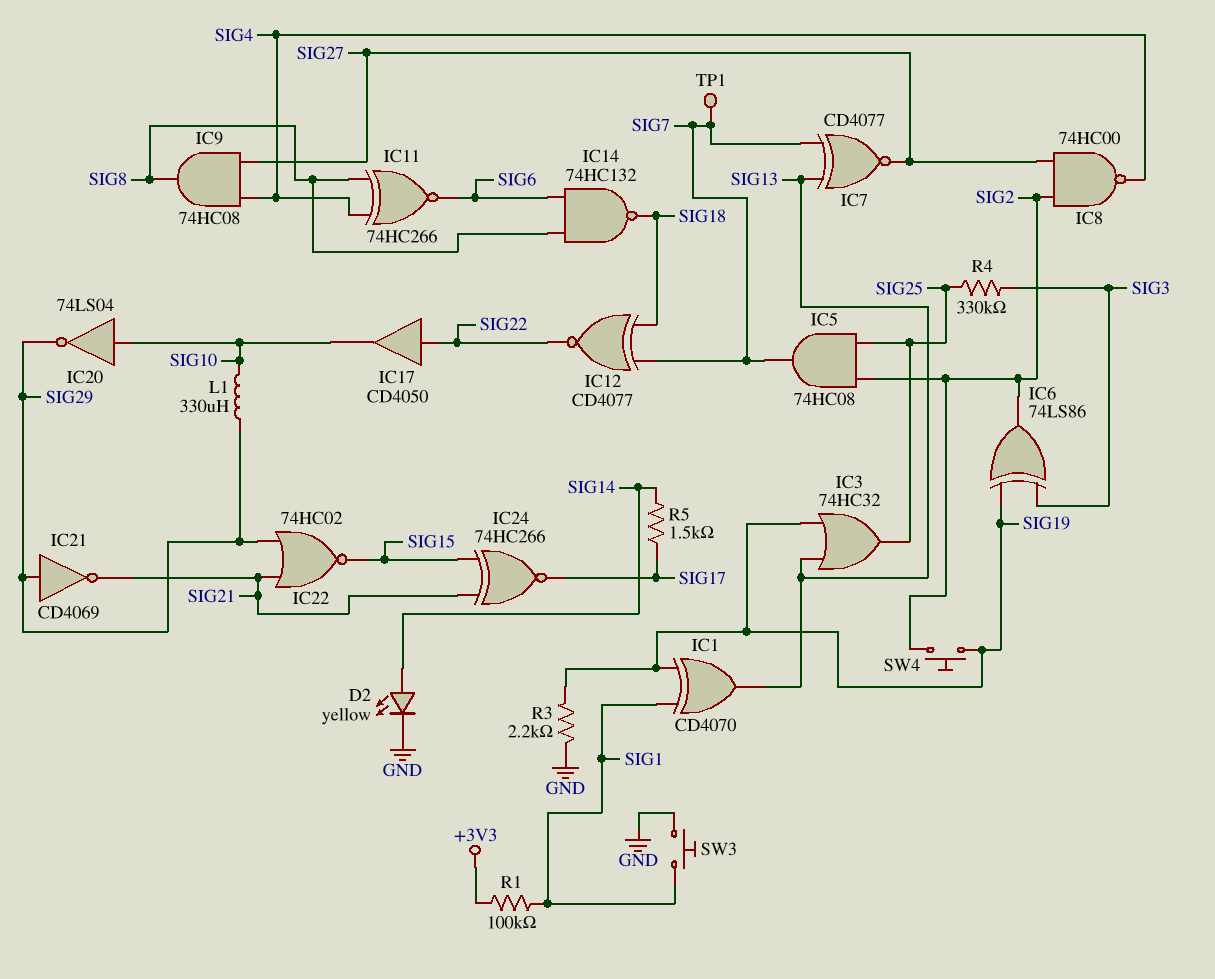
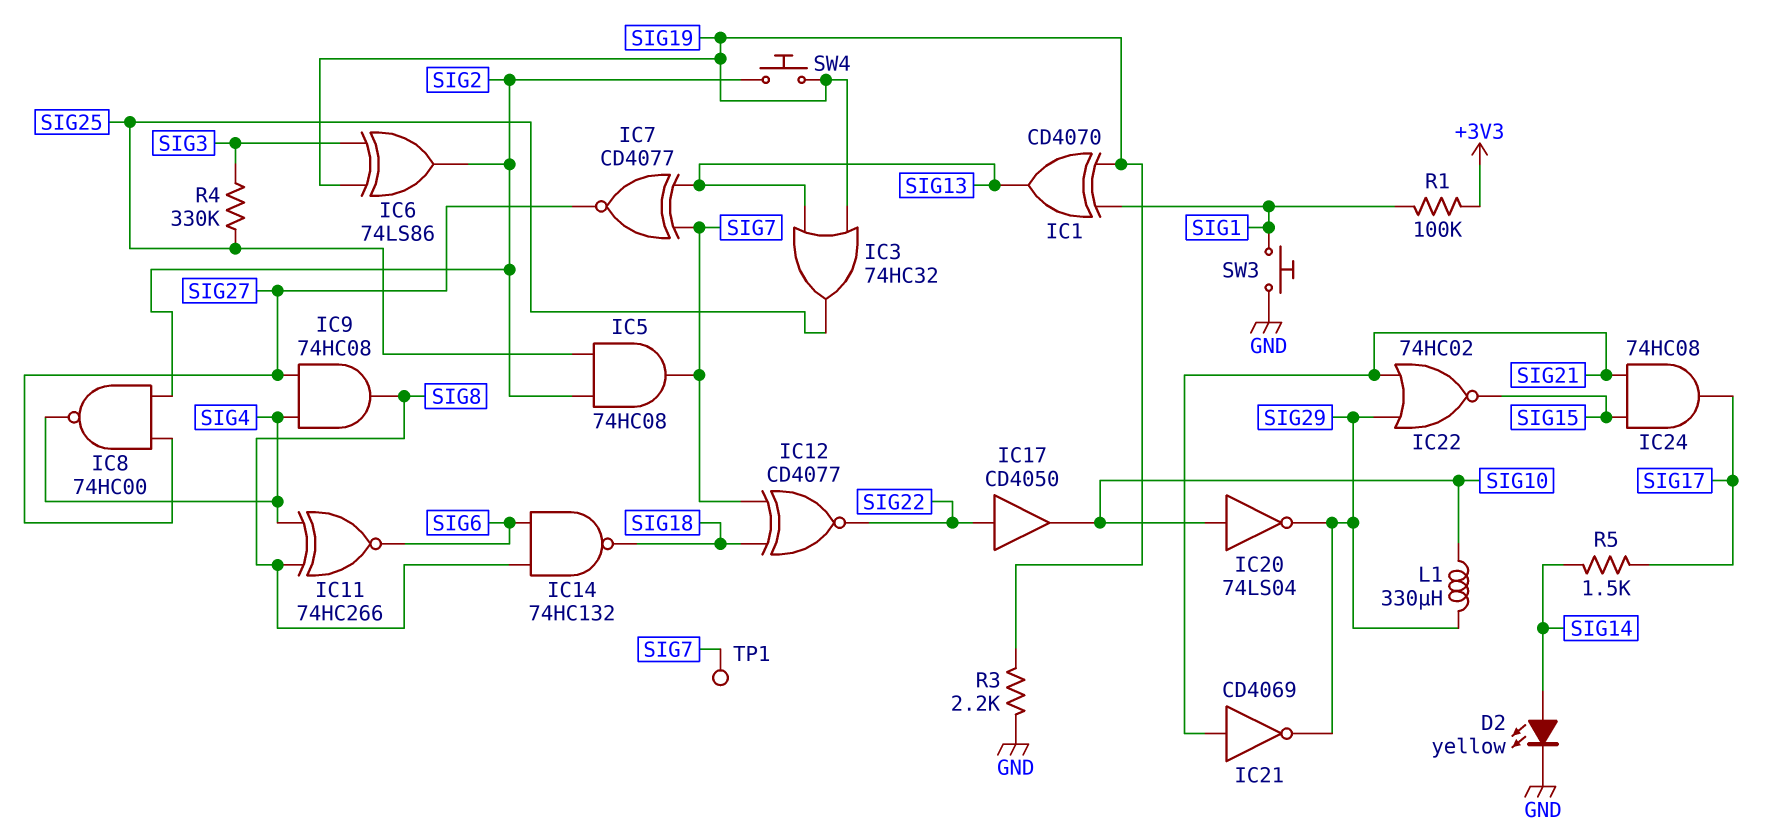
IC21: NOT CD4069 (in SIG29, out SIG21) -> NOT CD4069 (in SIG21, out SIG29)
IC24: XNOR 74HC266 (in SIG15, in SIG21, out SIG17) -> AND 74HC08 (in SIG15, in SIG21, out SIG17)

